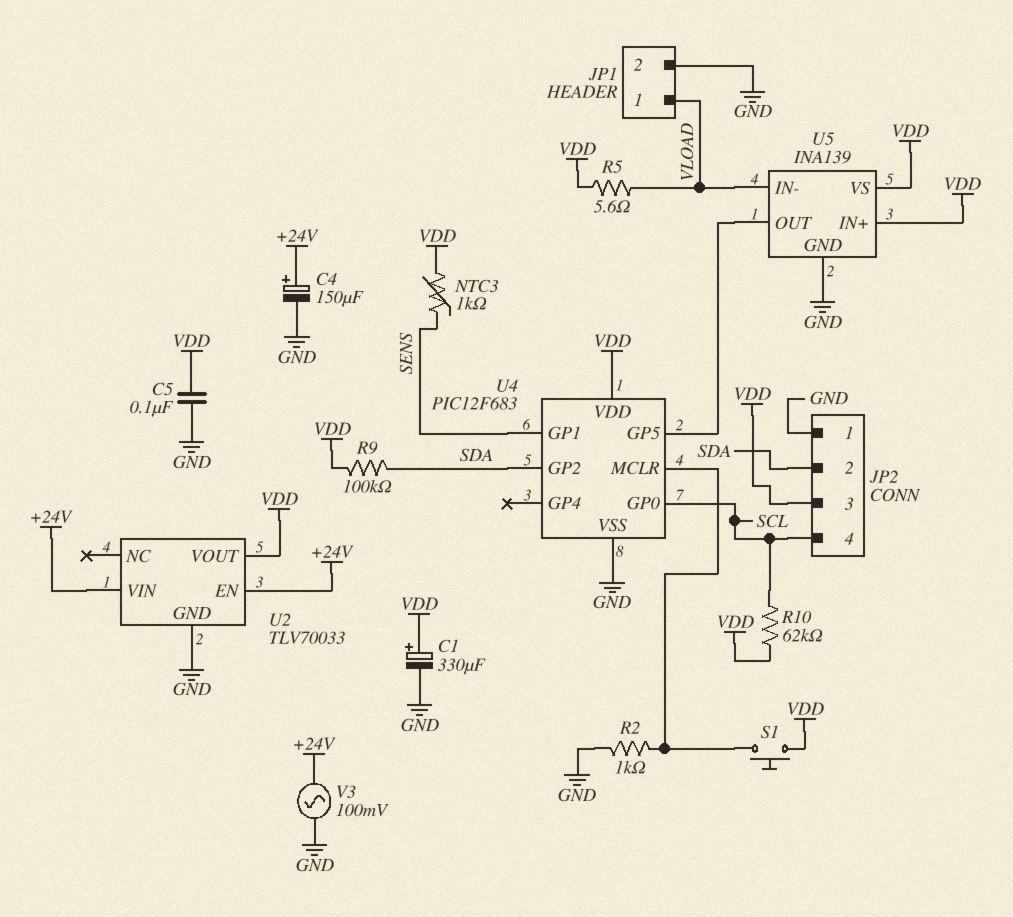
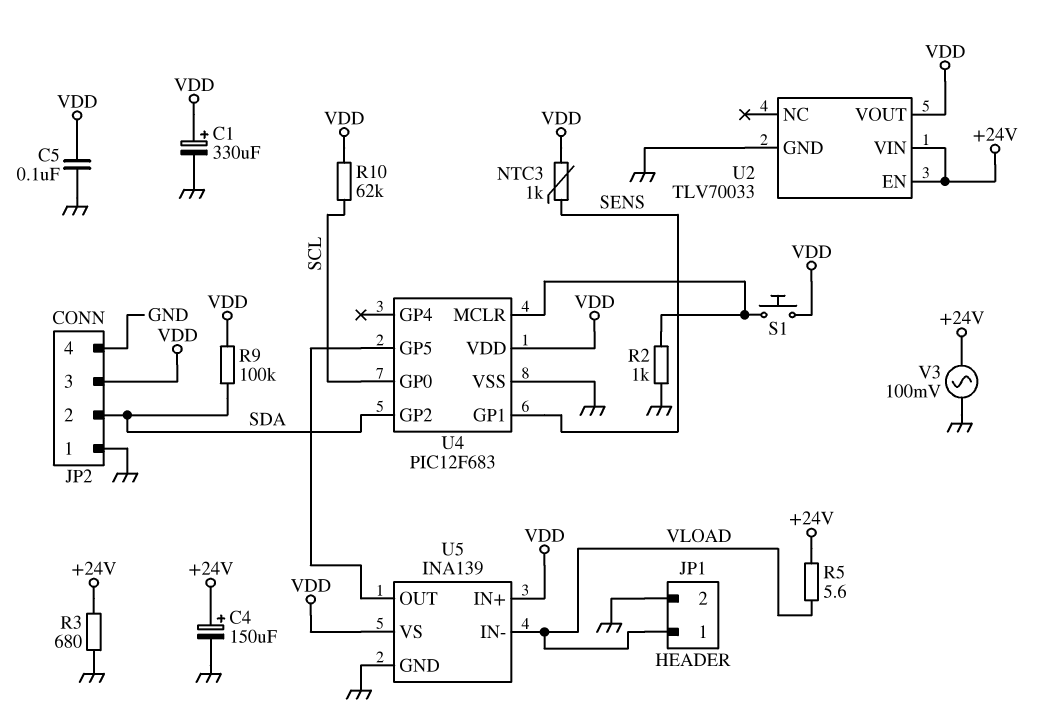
JP2 pin 4: SCL -> GND
R3: none -> 680 (+24V, GND)
R5: 5.6 (VDD, VLOAD) -> 5.6 (+24V, VLOAD)

